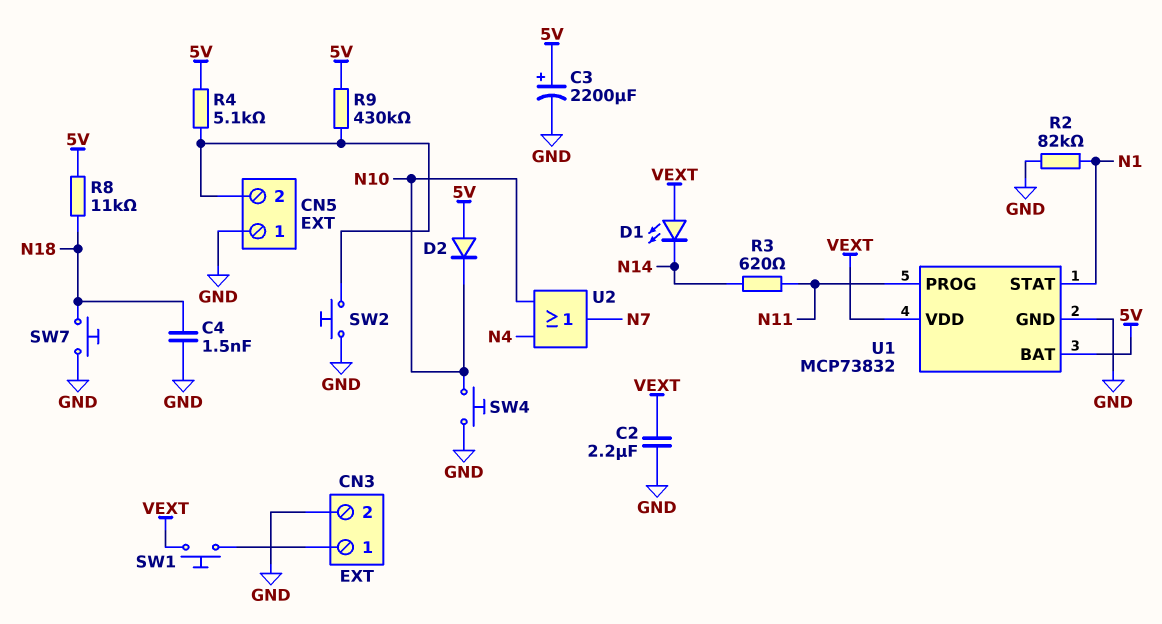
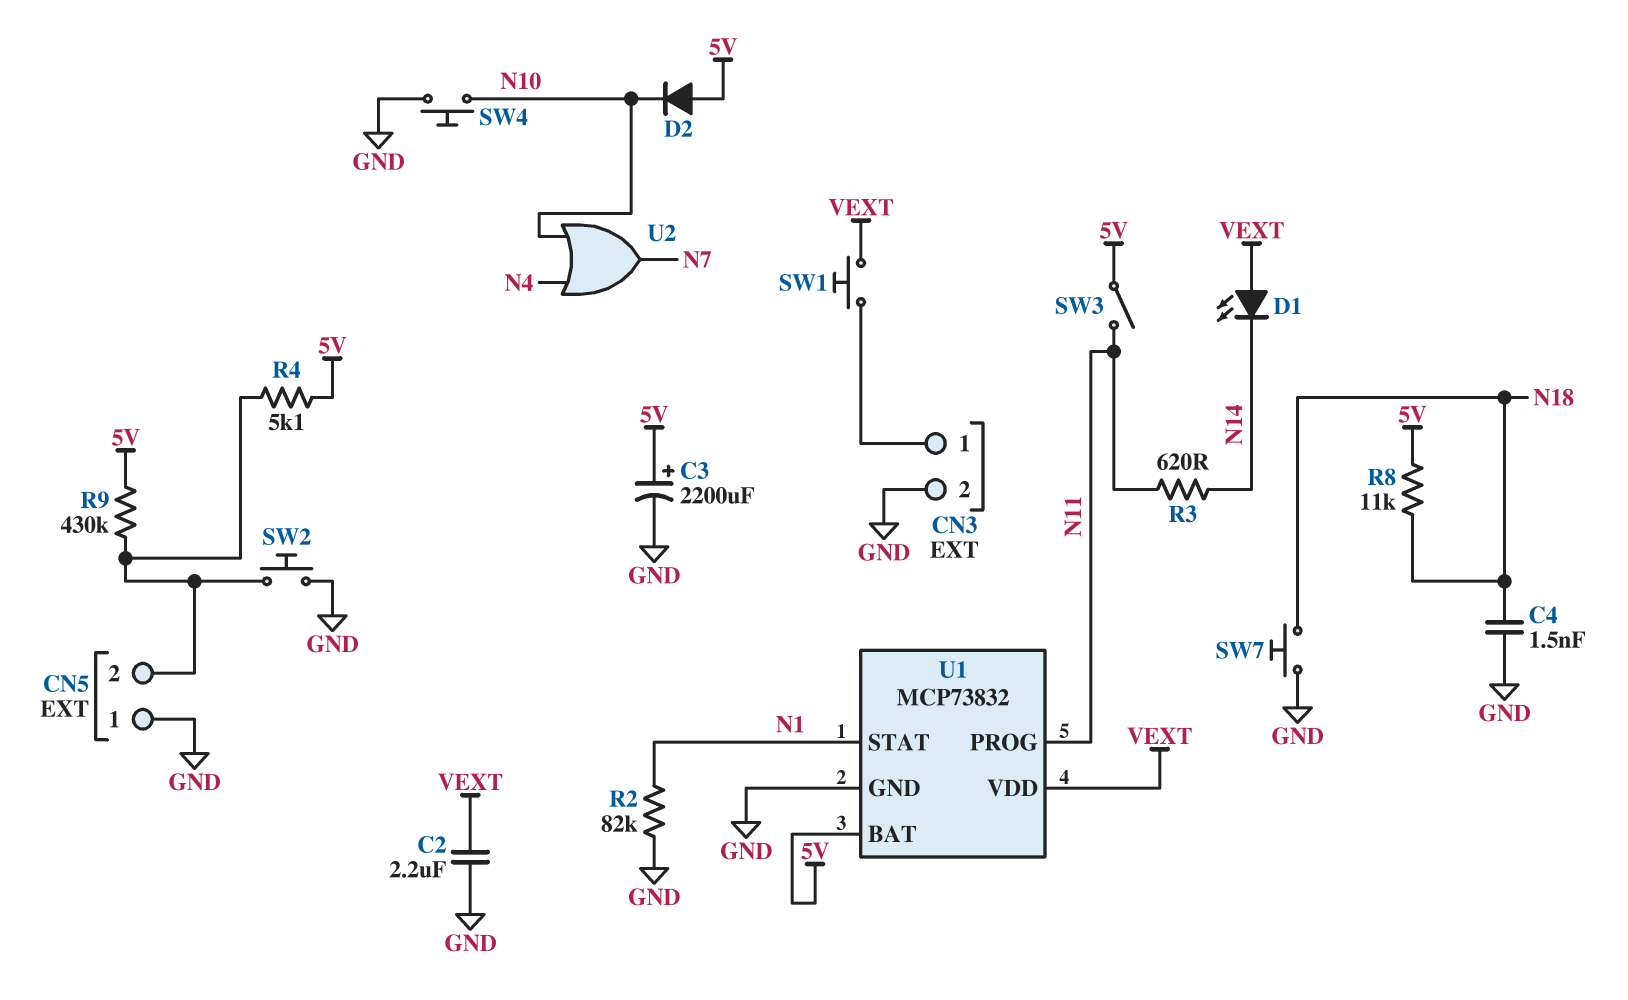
SW3: none -> switch (5V, N11)

